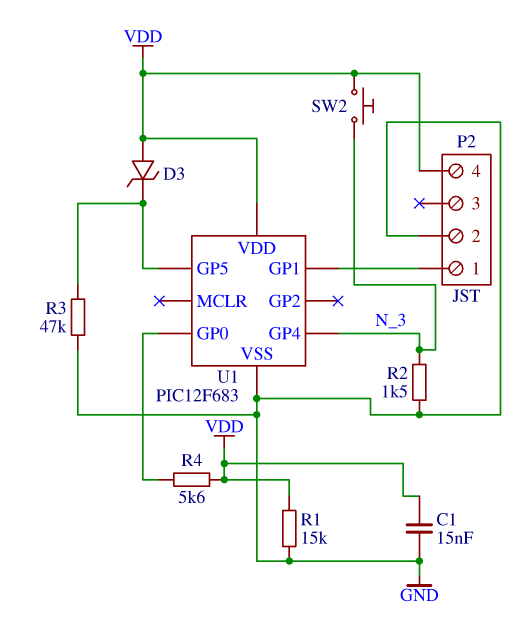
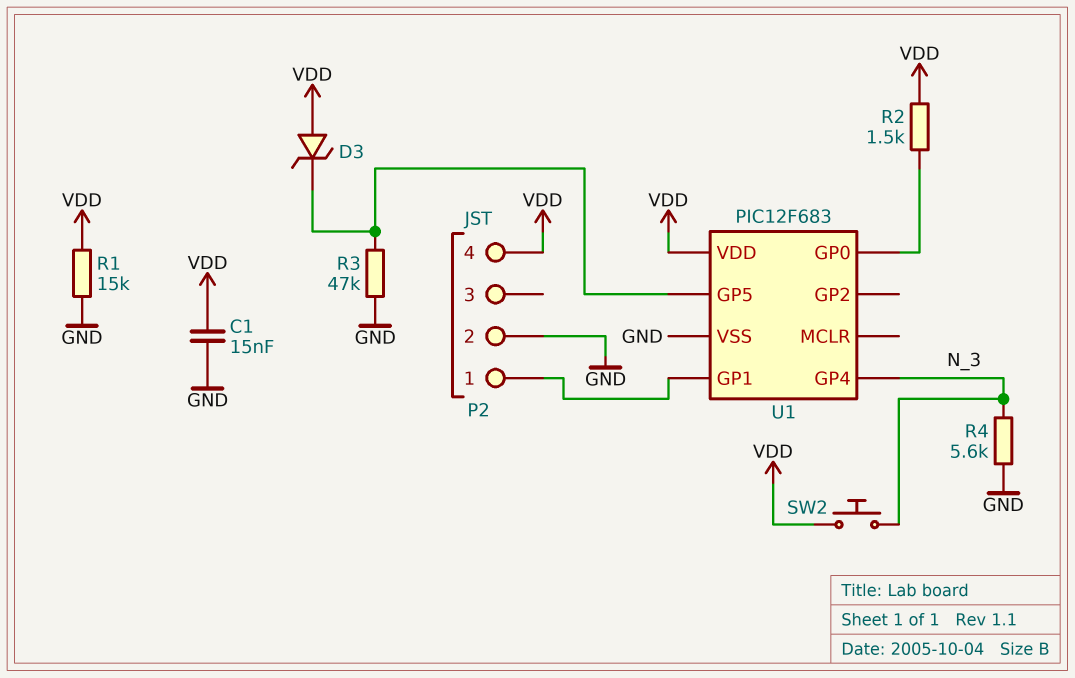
R2: 1.5k (GND, N_3) -> 1.5k (U1/GP0, VDD)
R4: 5.6k (U1/GP0, VDD) -> 5.6k (GND, N_3)

